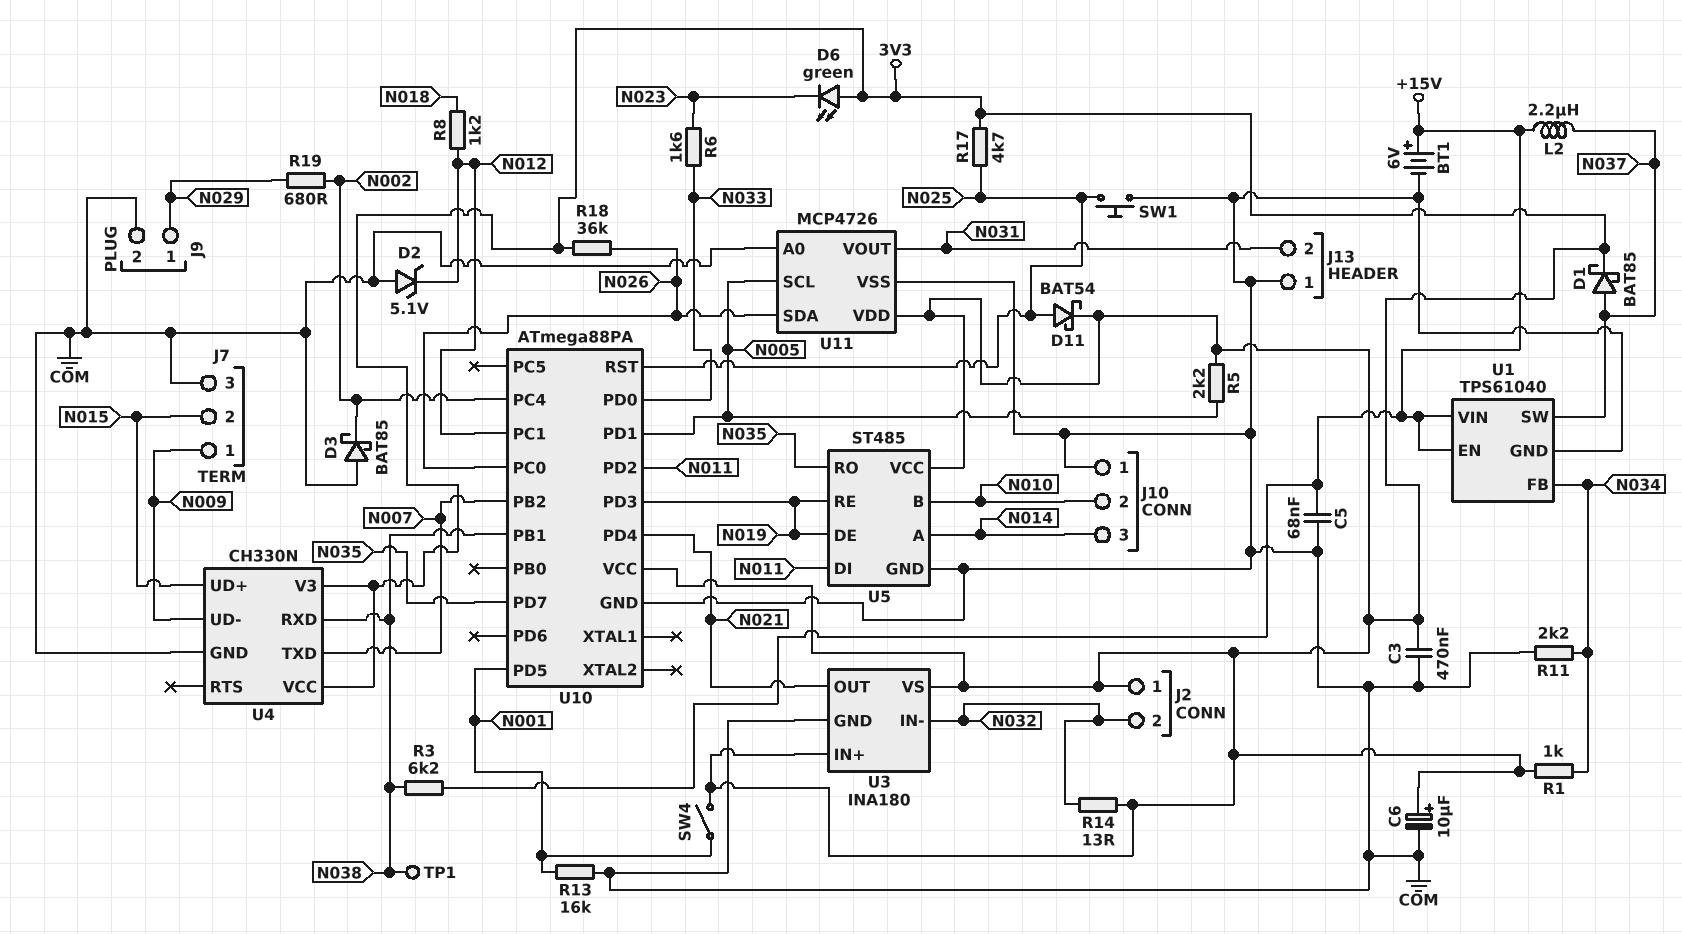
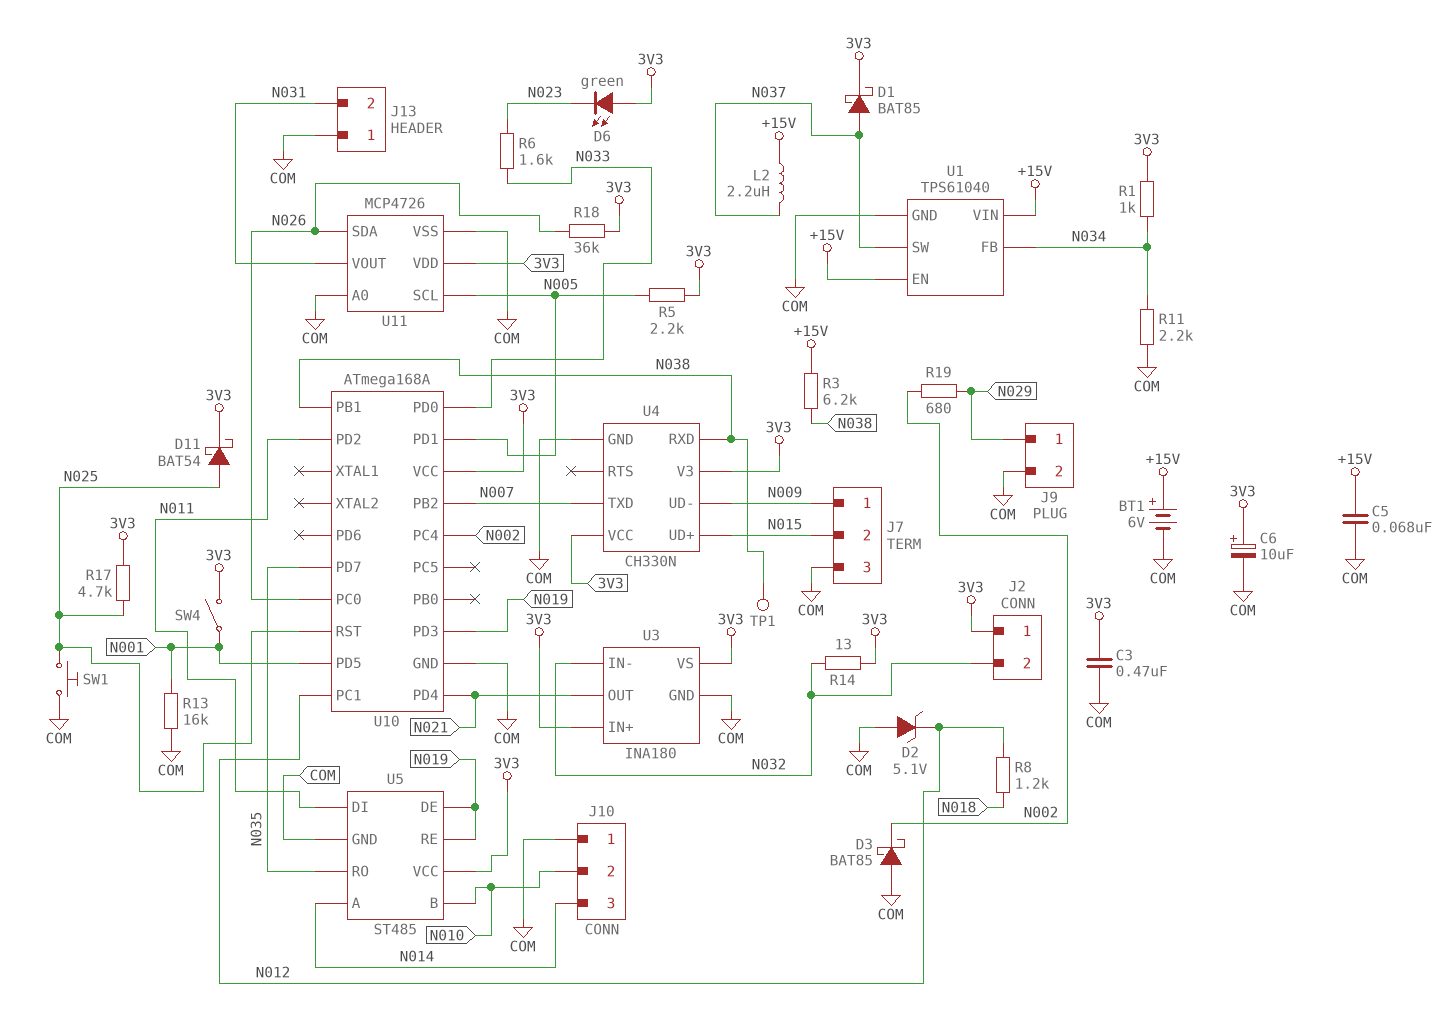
U10: ATmega88PA -> ATmega168A

